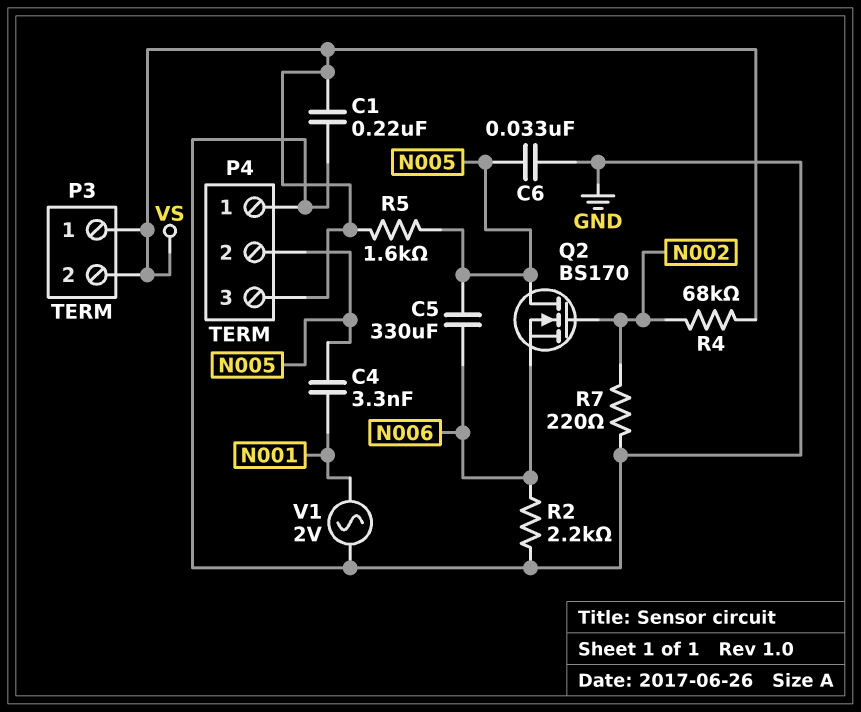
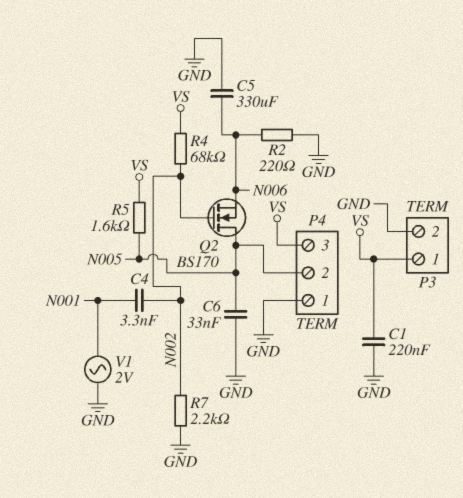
C4: 3.3nF (N001, N005) -> 3.3nF (N001, N002)
C5: 330uF (N005, N006) -> 330uF (GND, N006)
P3 pin 2: VS -> GND
R2: 2.2k (GND, N006) -> 220 (GND, N006)
R7: 220 (GND, N002) -> 2.2k (GND, N002)

